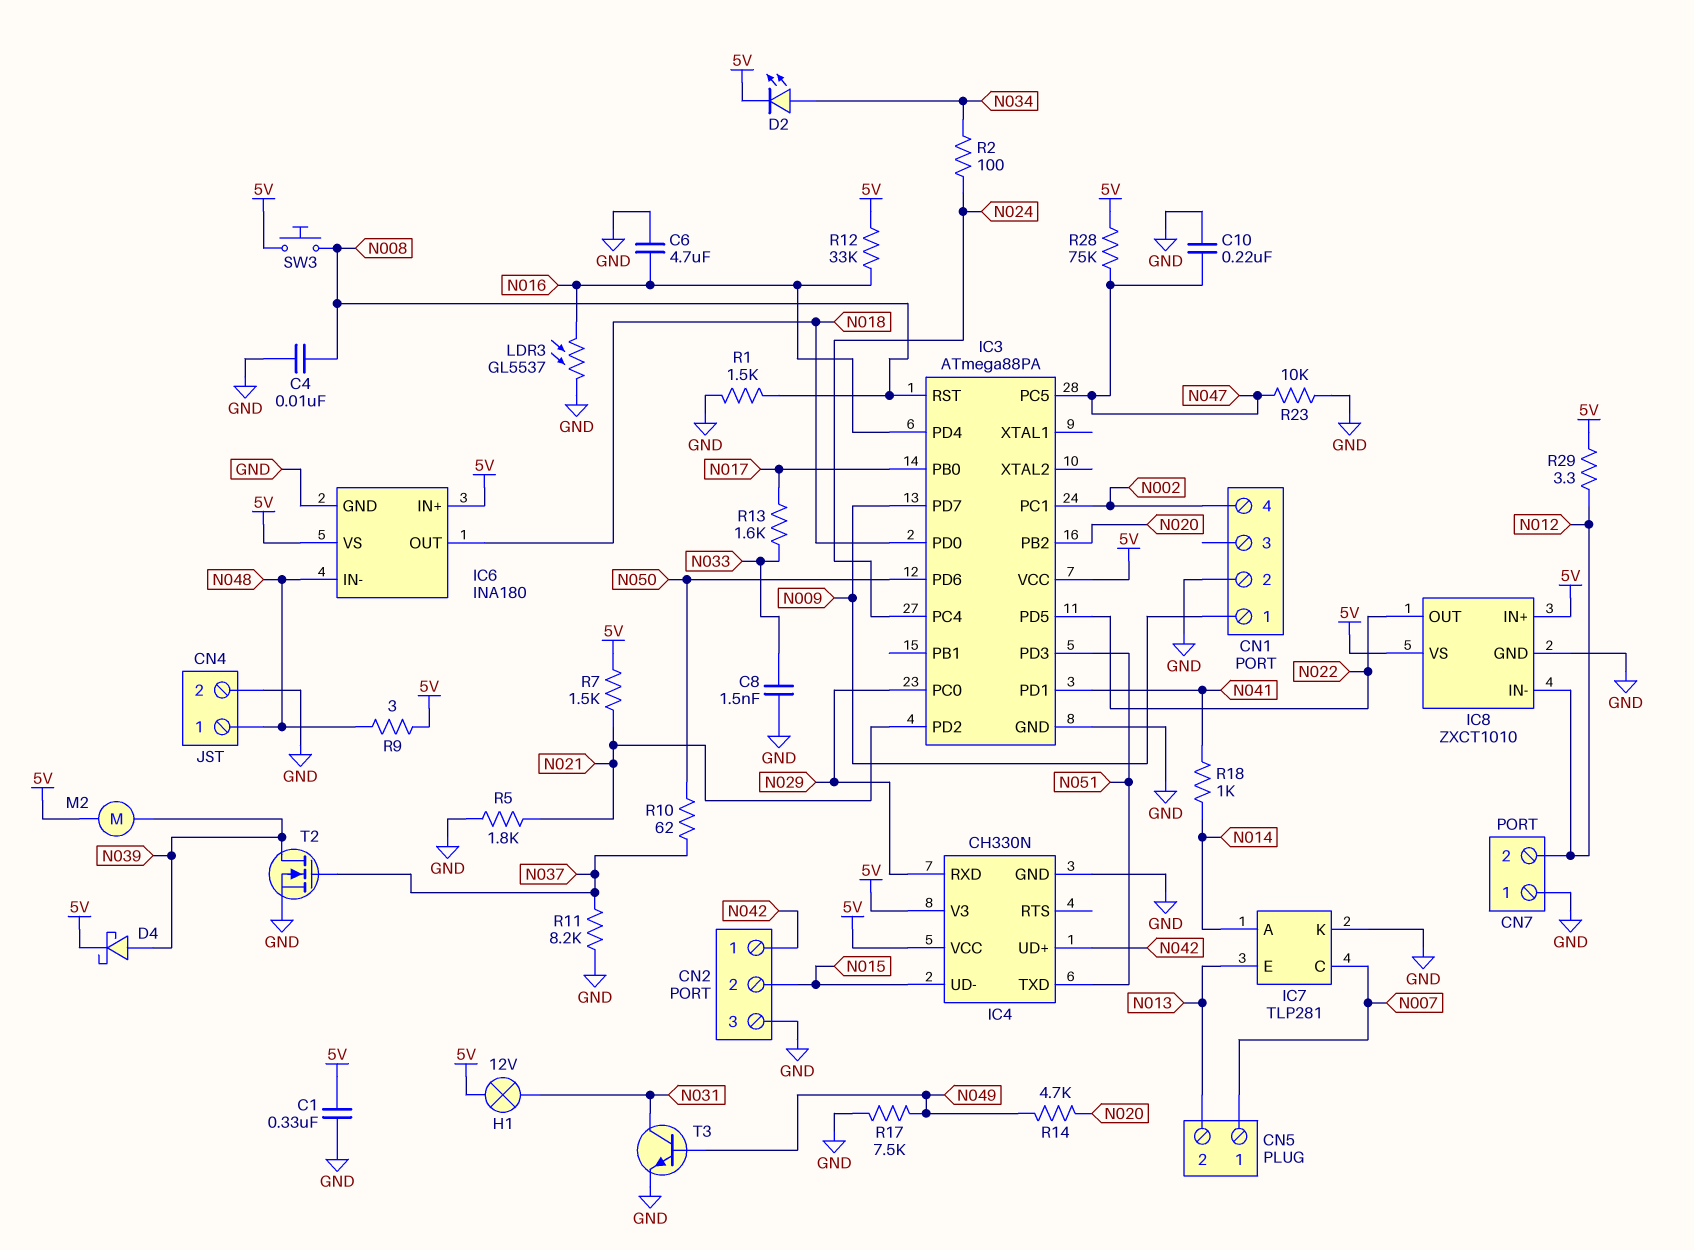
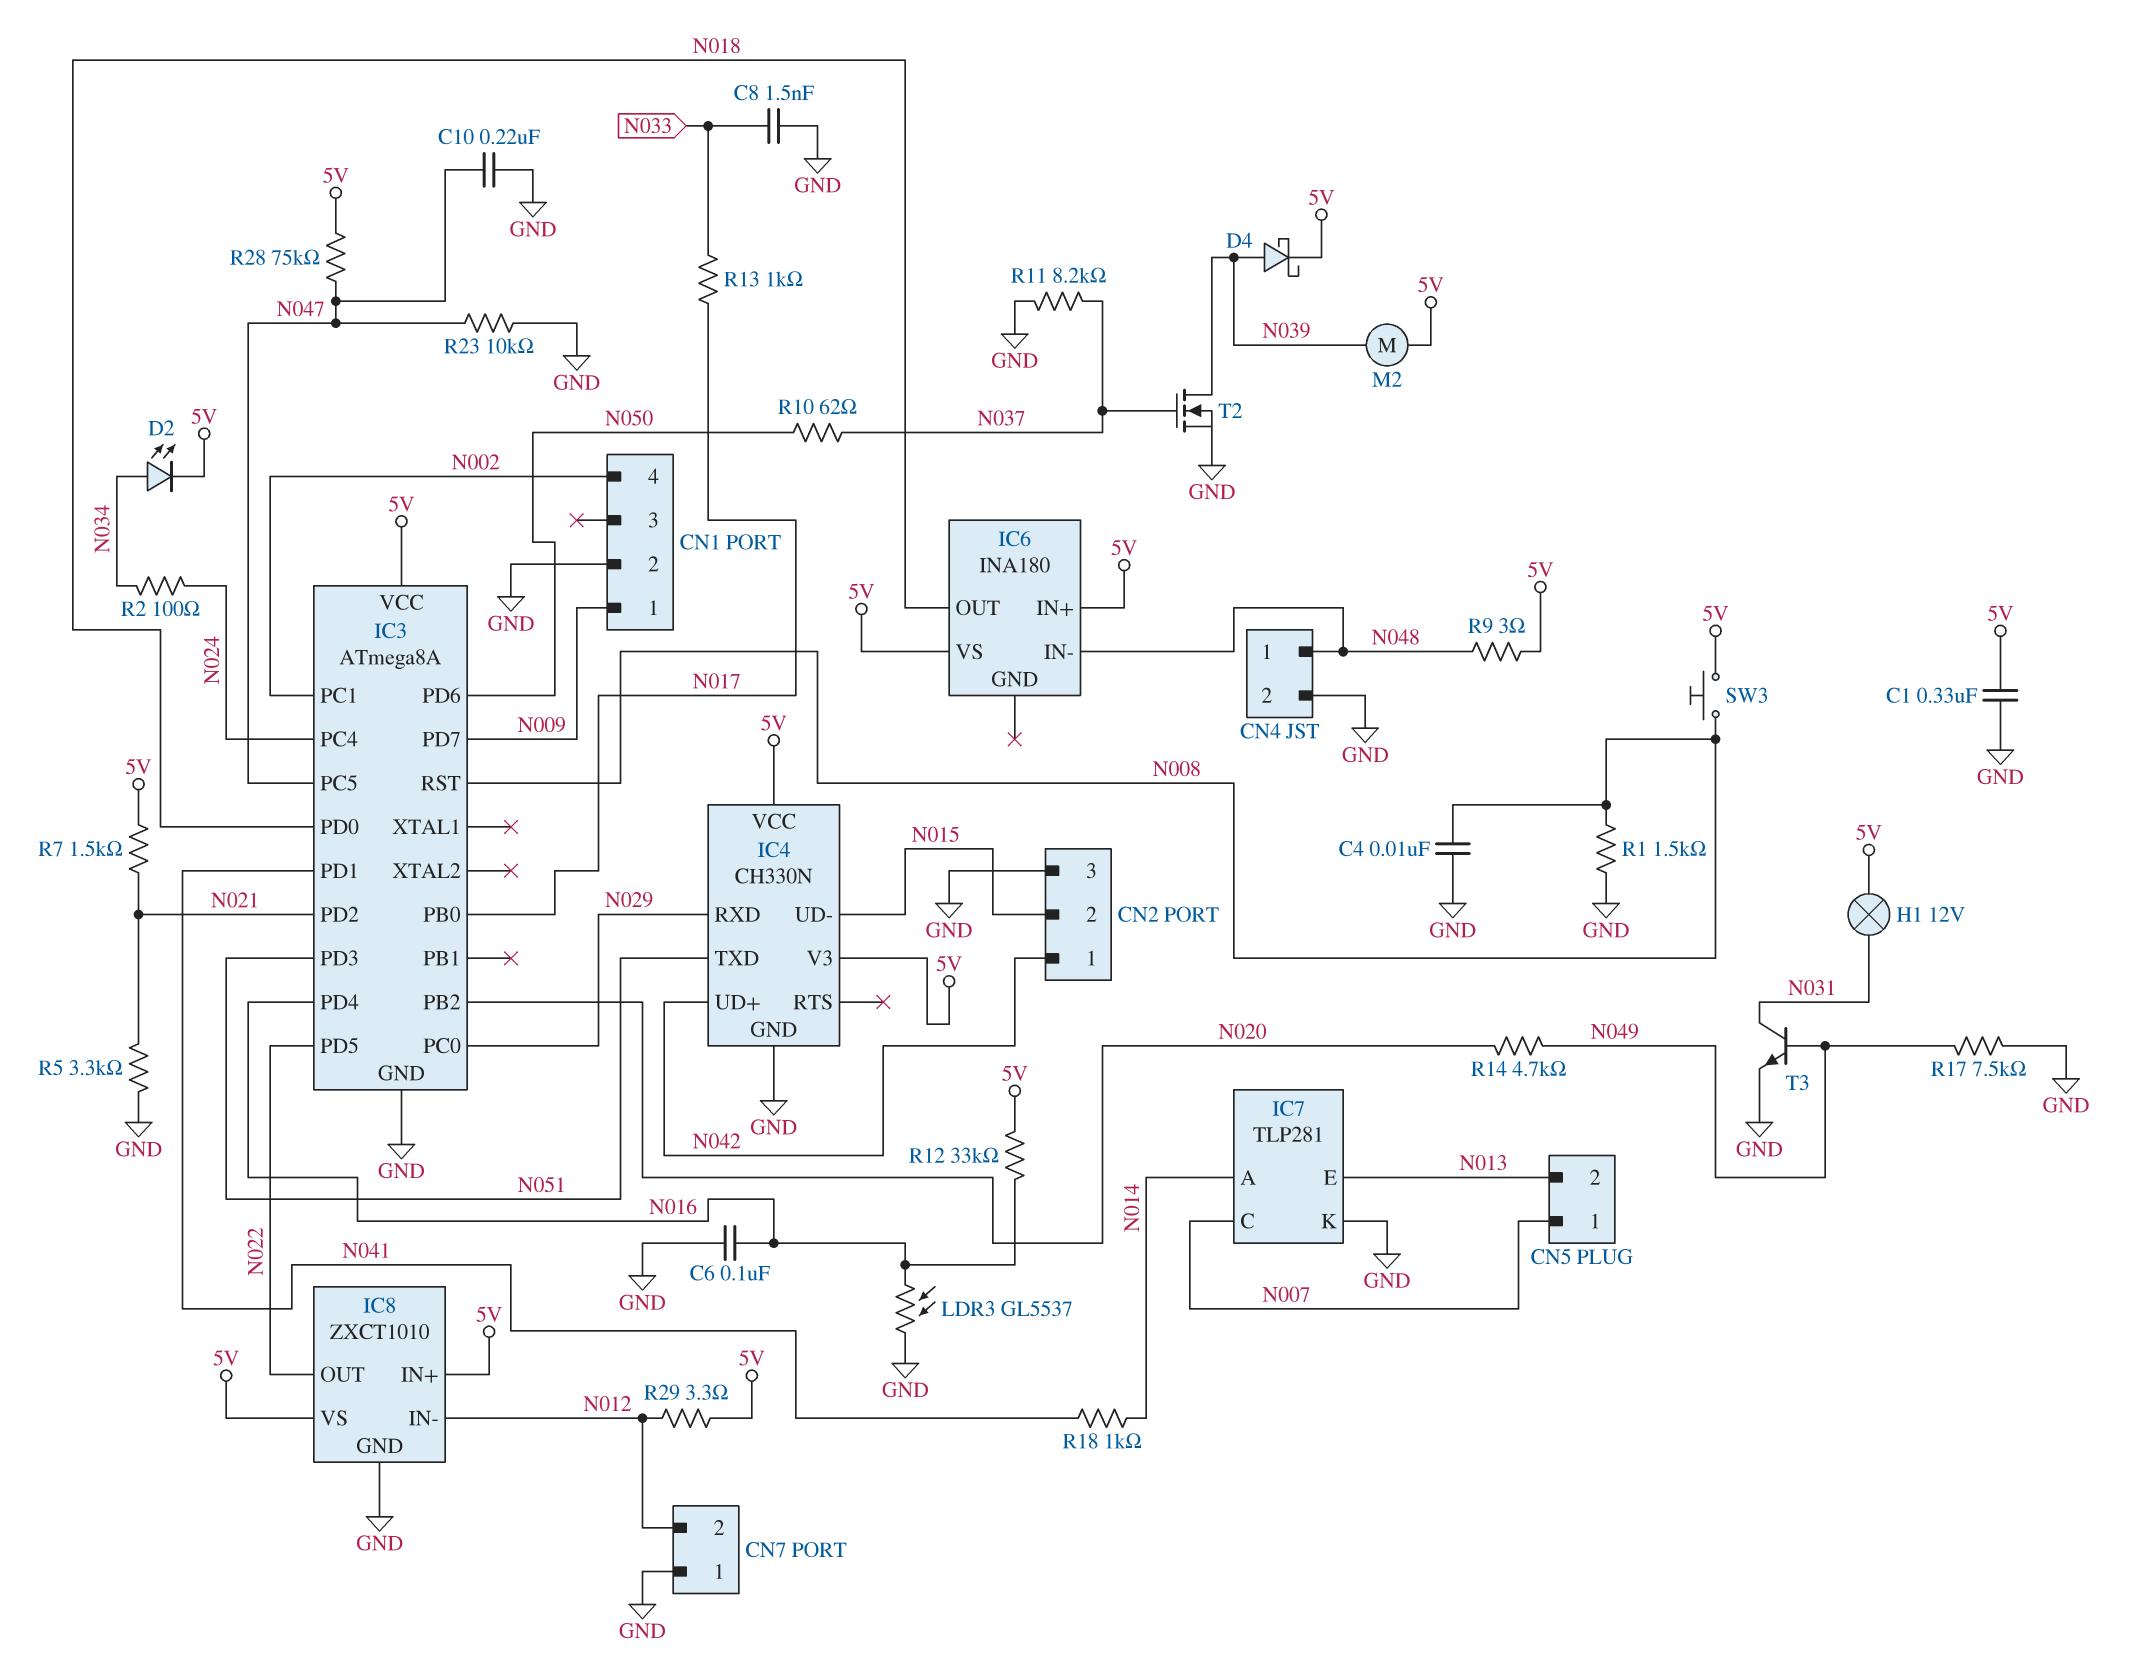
C6: 4.7uF (GND, N016) -> 100nF (GND, N016)
IC3: ATmega88PA -> ATmega8A
IC6 pin GND: GND -> none
R5: 1.8k (GND, N021) -> 3.3k (GND, N021)
R13: 1.6k (N017, N033) -> 1k (N017, N033)

